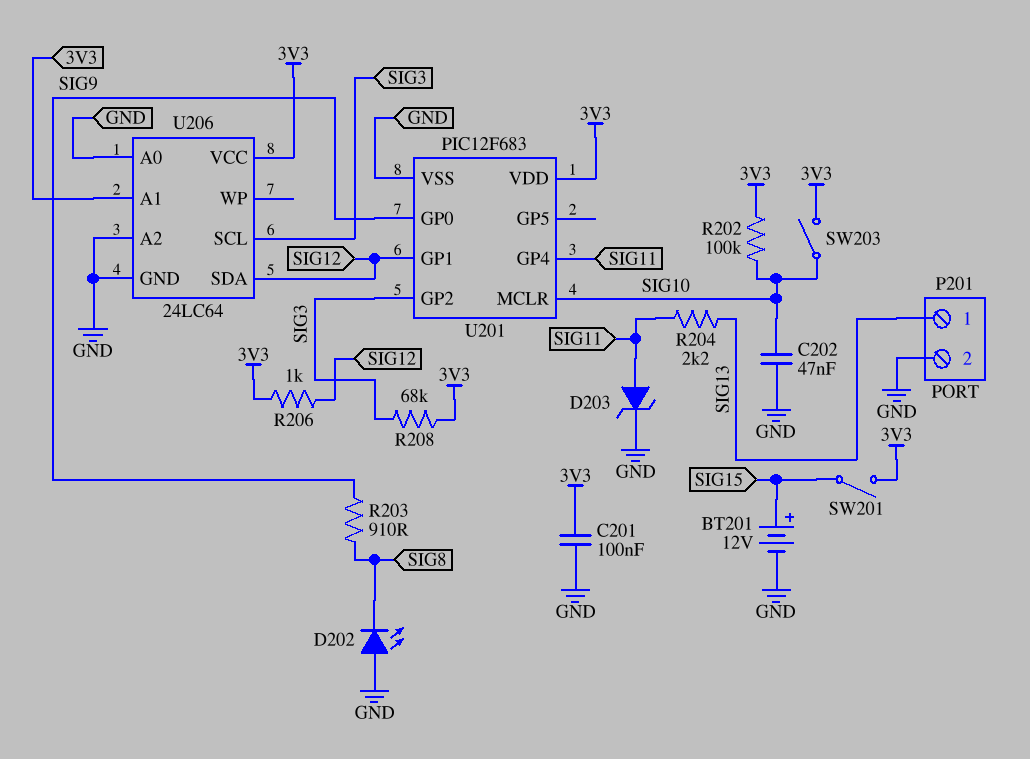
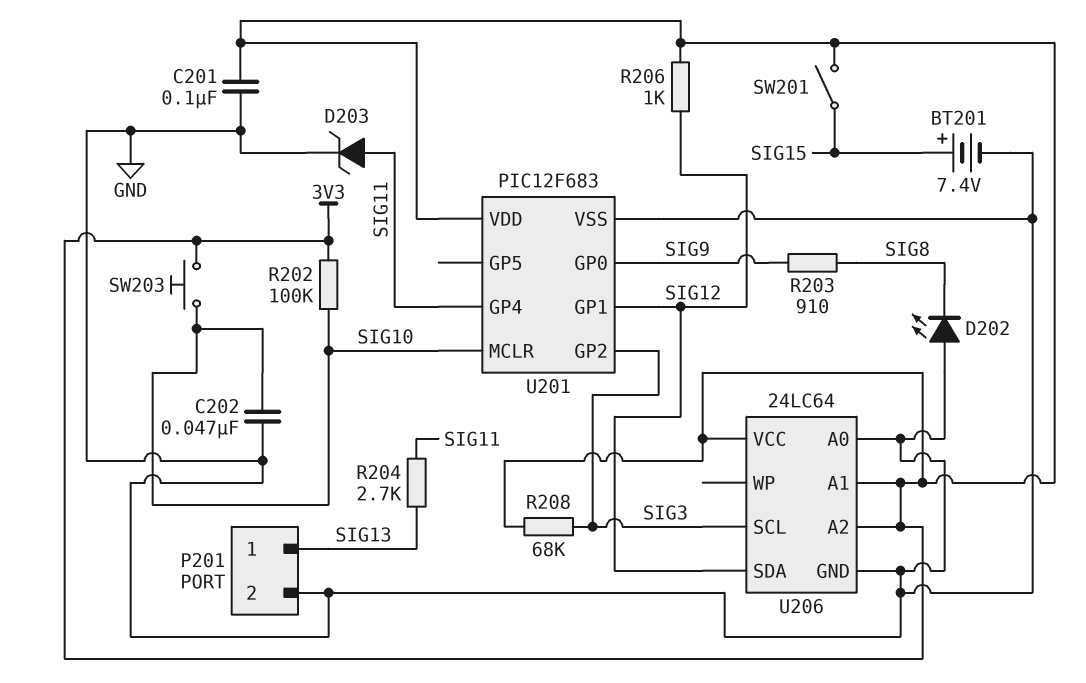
BT201: 12V (plus SIG15, minus GND) -> 7.4V (plus SIG15, minus GND)
R204: 2.2k (SIG11, SIG13) -> 2.7k (SIG11, SIG13)
SW203: switch (3V3, SIG10) -> button (3V3, SIG10)
U206 pin A2: GND -> 3V3

